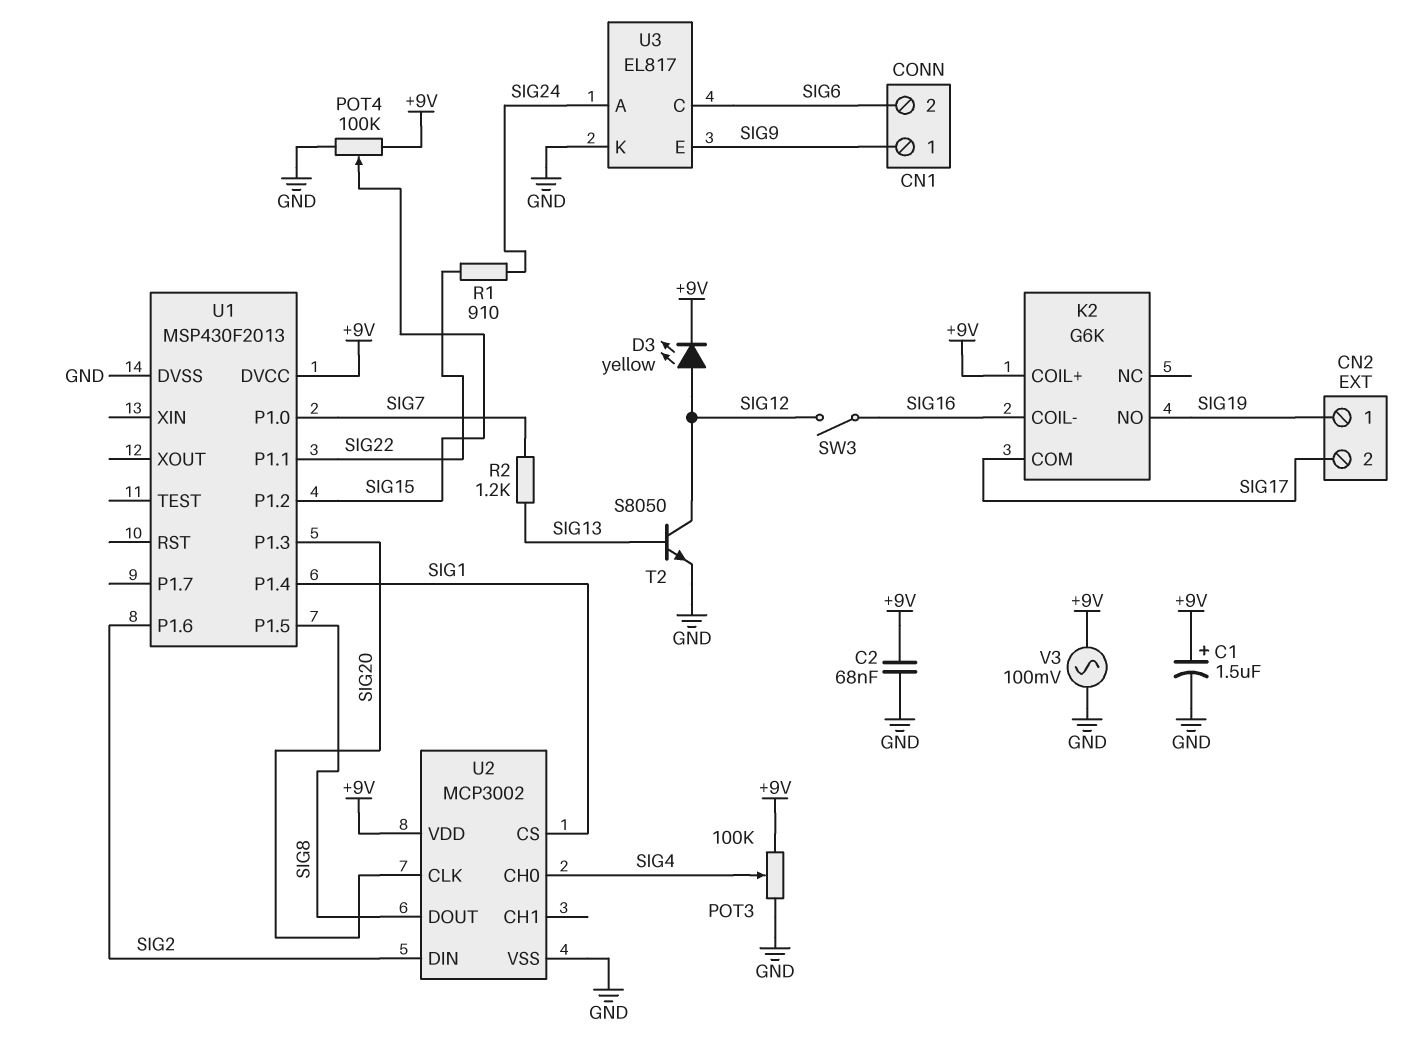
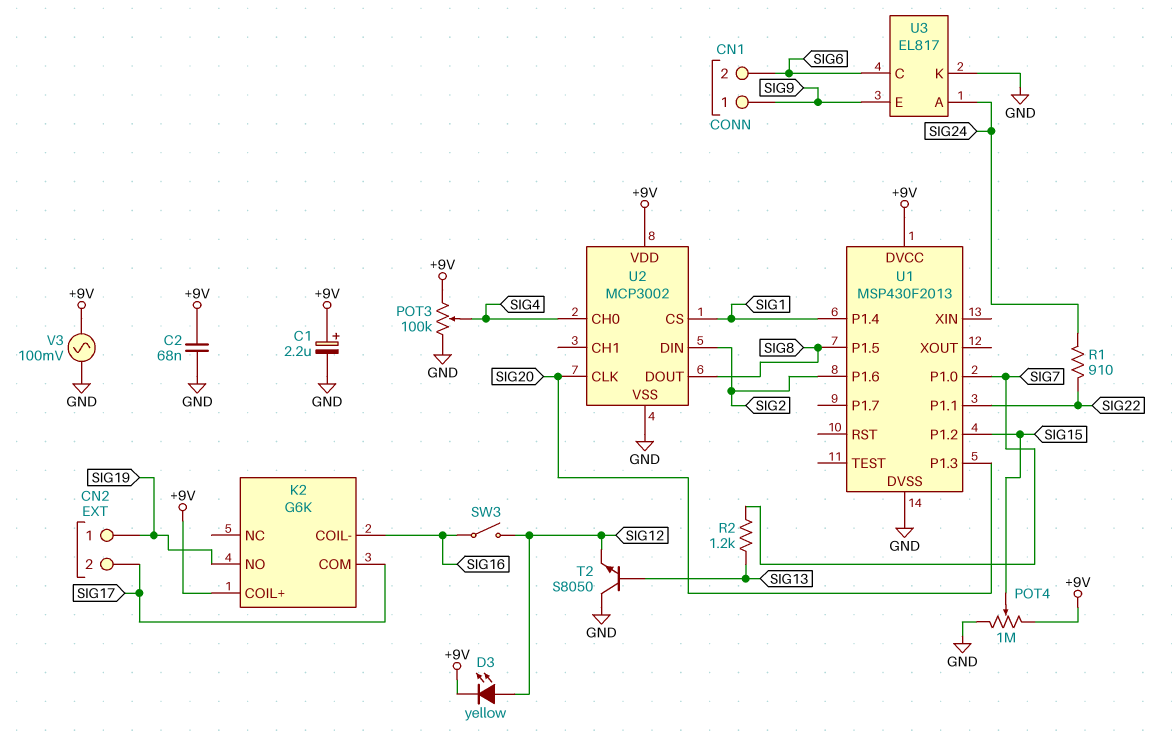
C1: 1.5uF (plus +9V, minus GND) -> 2.2uF (plus +9V, minus GND)
POT4: 100k (+9V, GND, wiper SIG15) -> 1M (+9V, GND, wiper SIG15)
T2: NPN S8050 (B SIG13, C SIG12, E GND) -> NPN S8050 (B SIG13, C GND, E SIG12)

